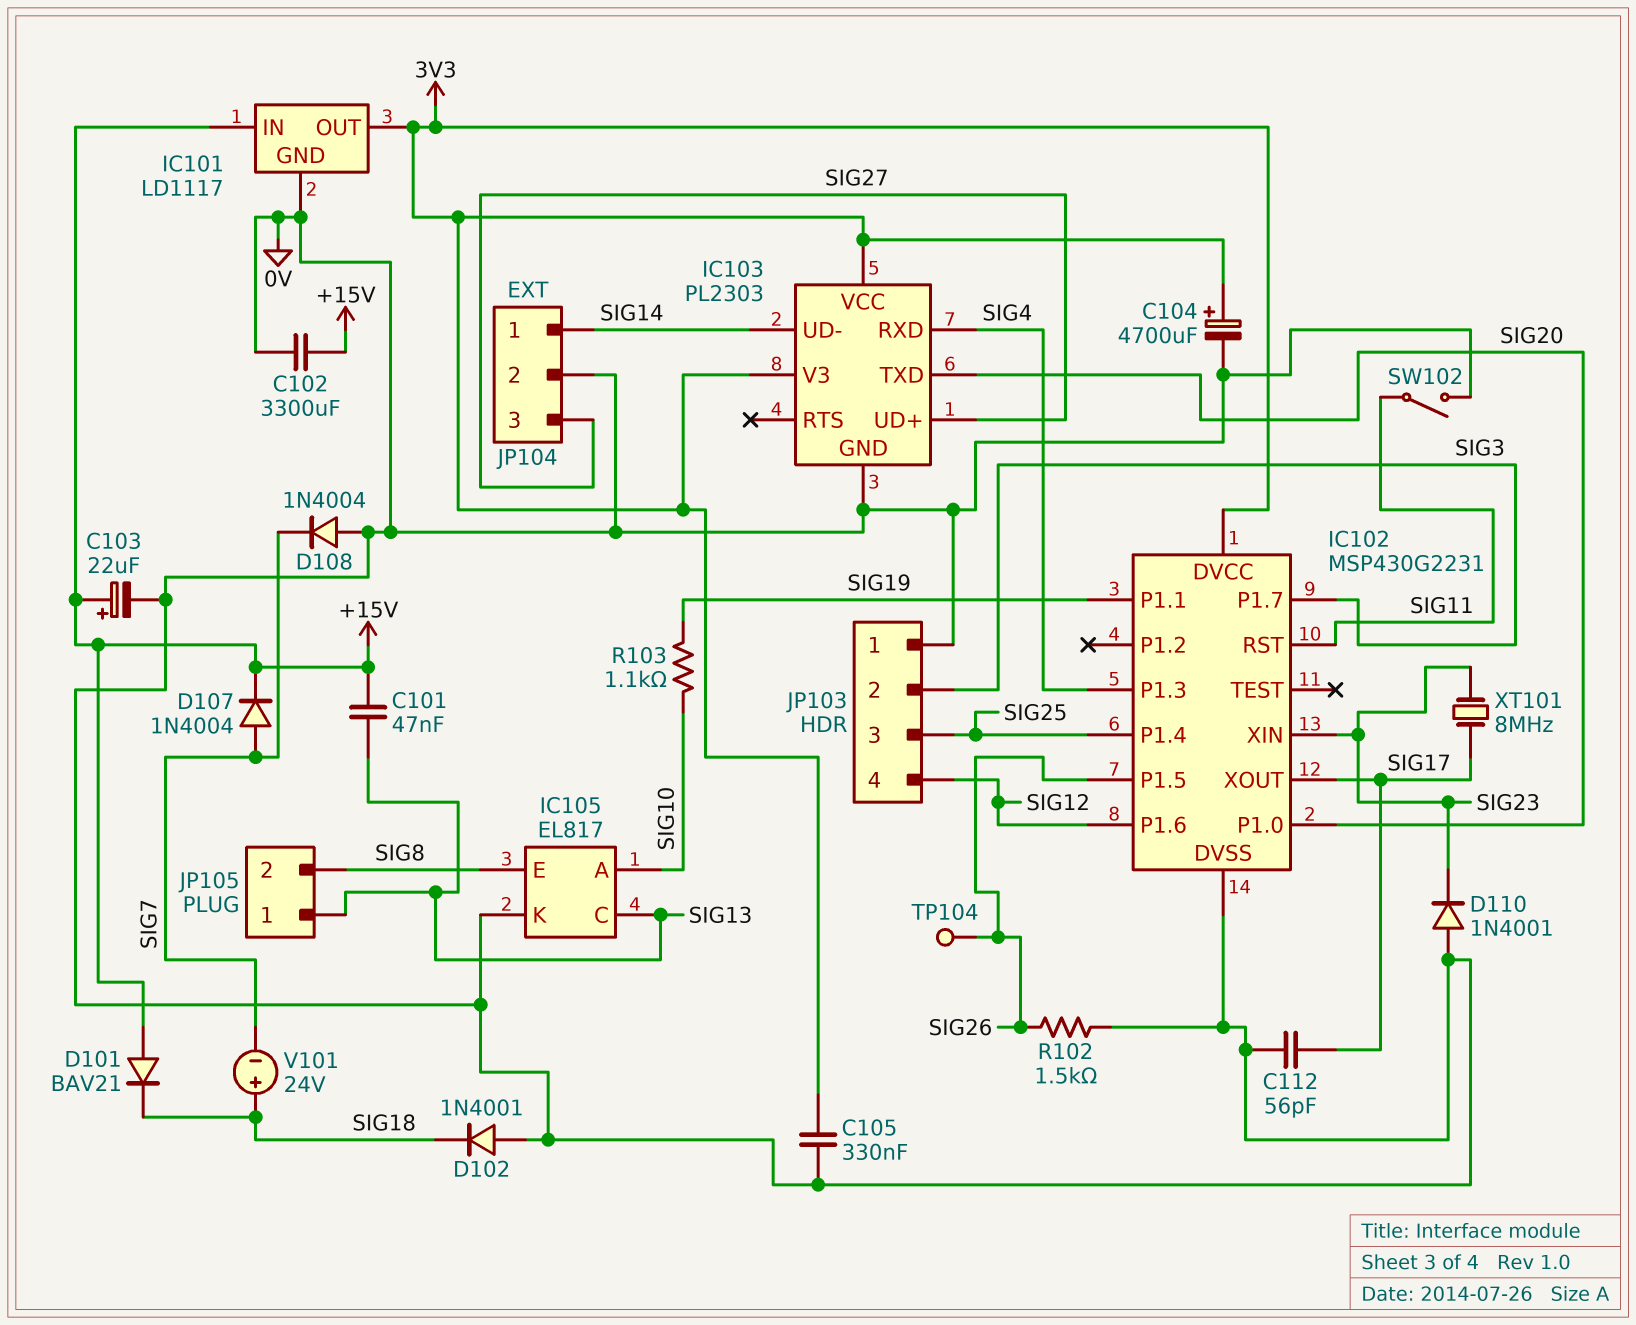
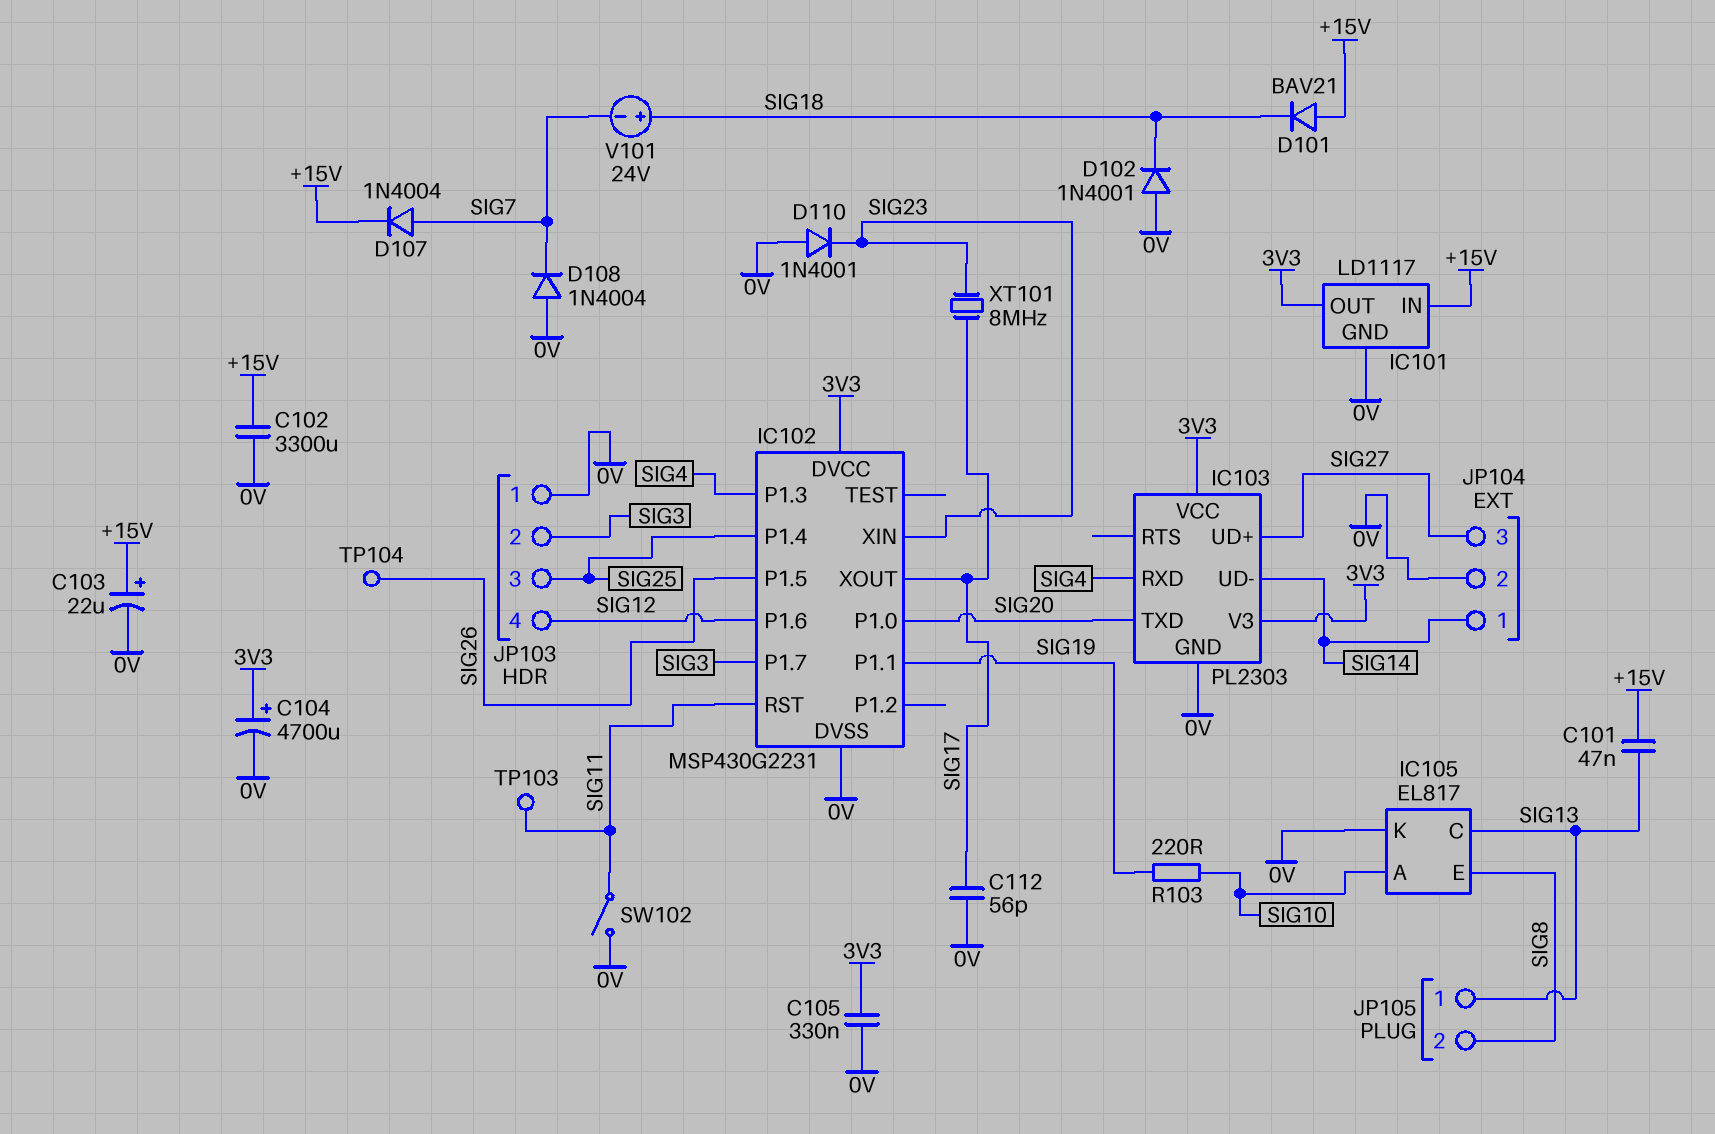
R102: 1.5k (0V, SIG26) -> none
R103: 1.1k (SIG10, SIG19) -> 220 (SIG10, SIG19)
TP103: none -> test point (SIG11)

